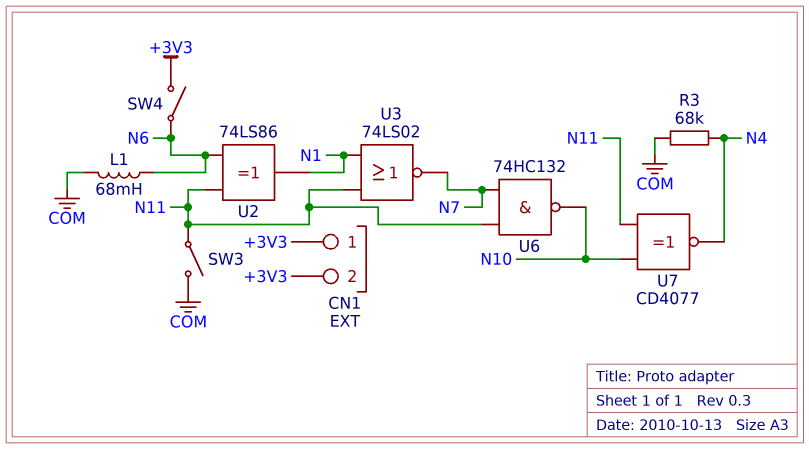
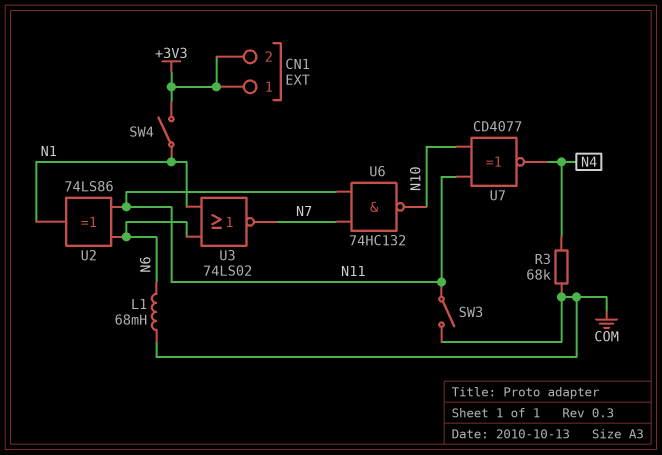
SW4: switch (+3V3, N6) -> switch (+3V3, N1)
U3: NOR 74LS02 (in N1, in N11, out N7) -> NOR 74LS02 (in N1, in N6, out N7)

